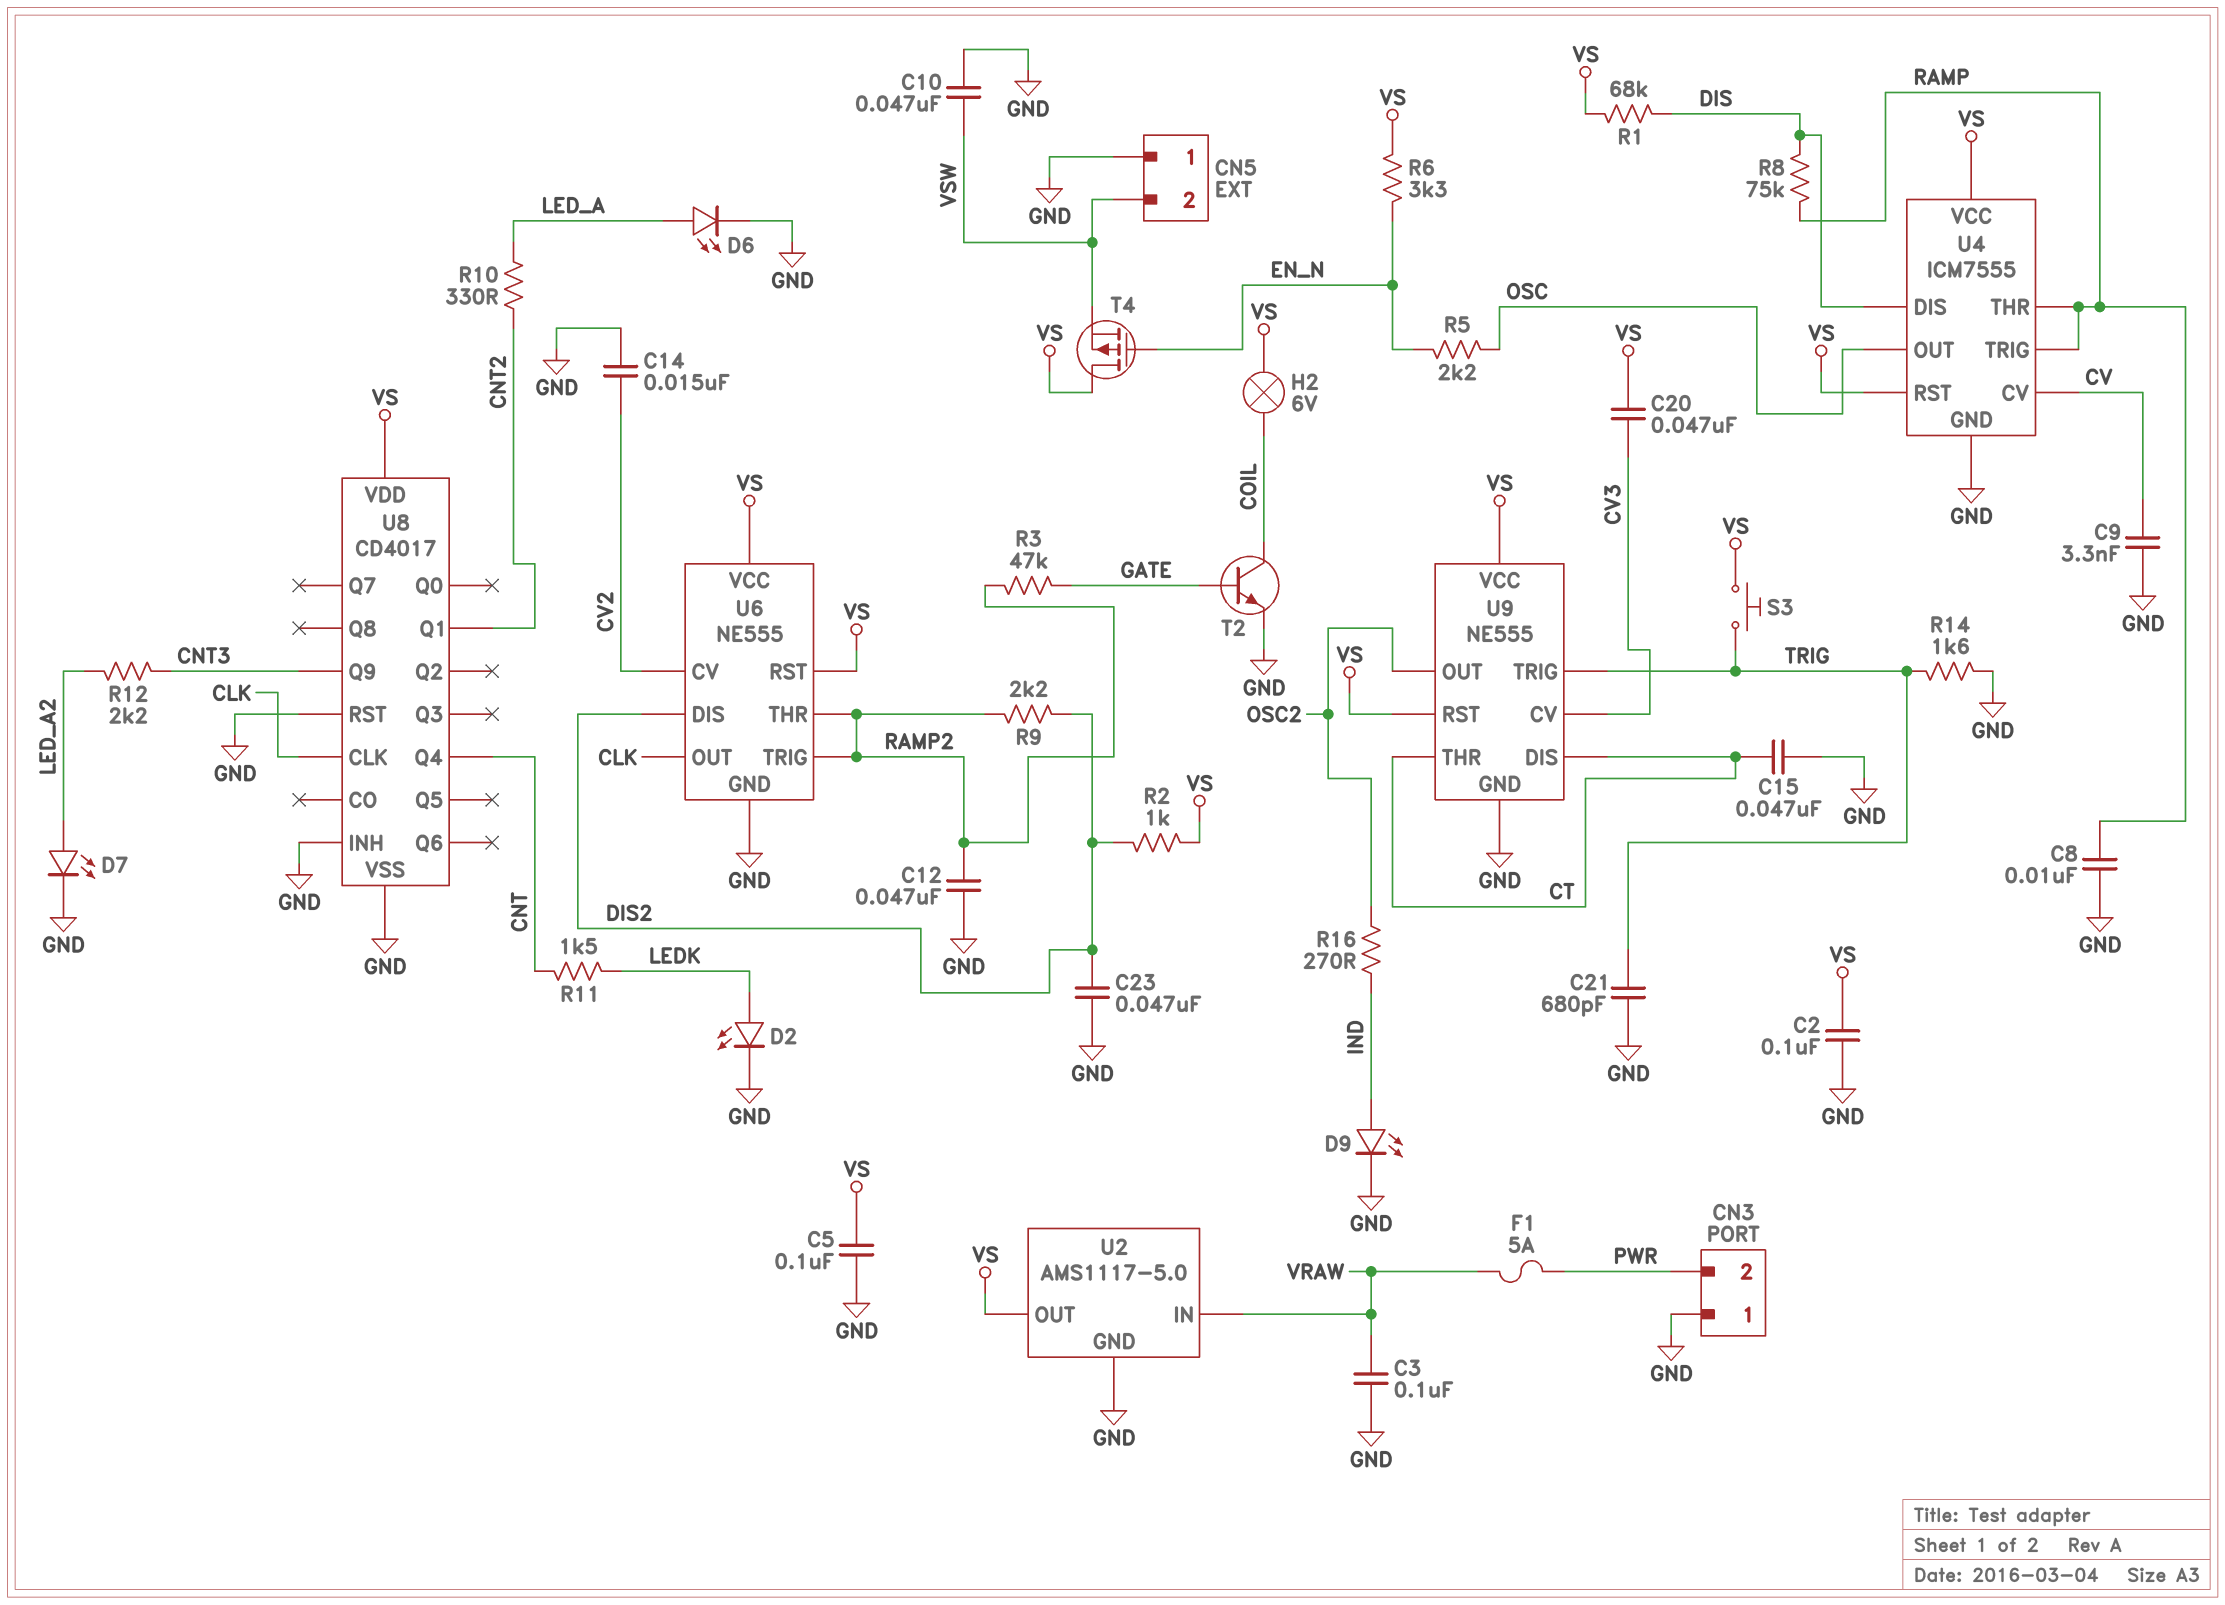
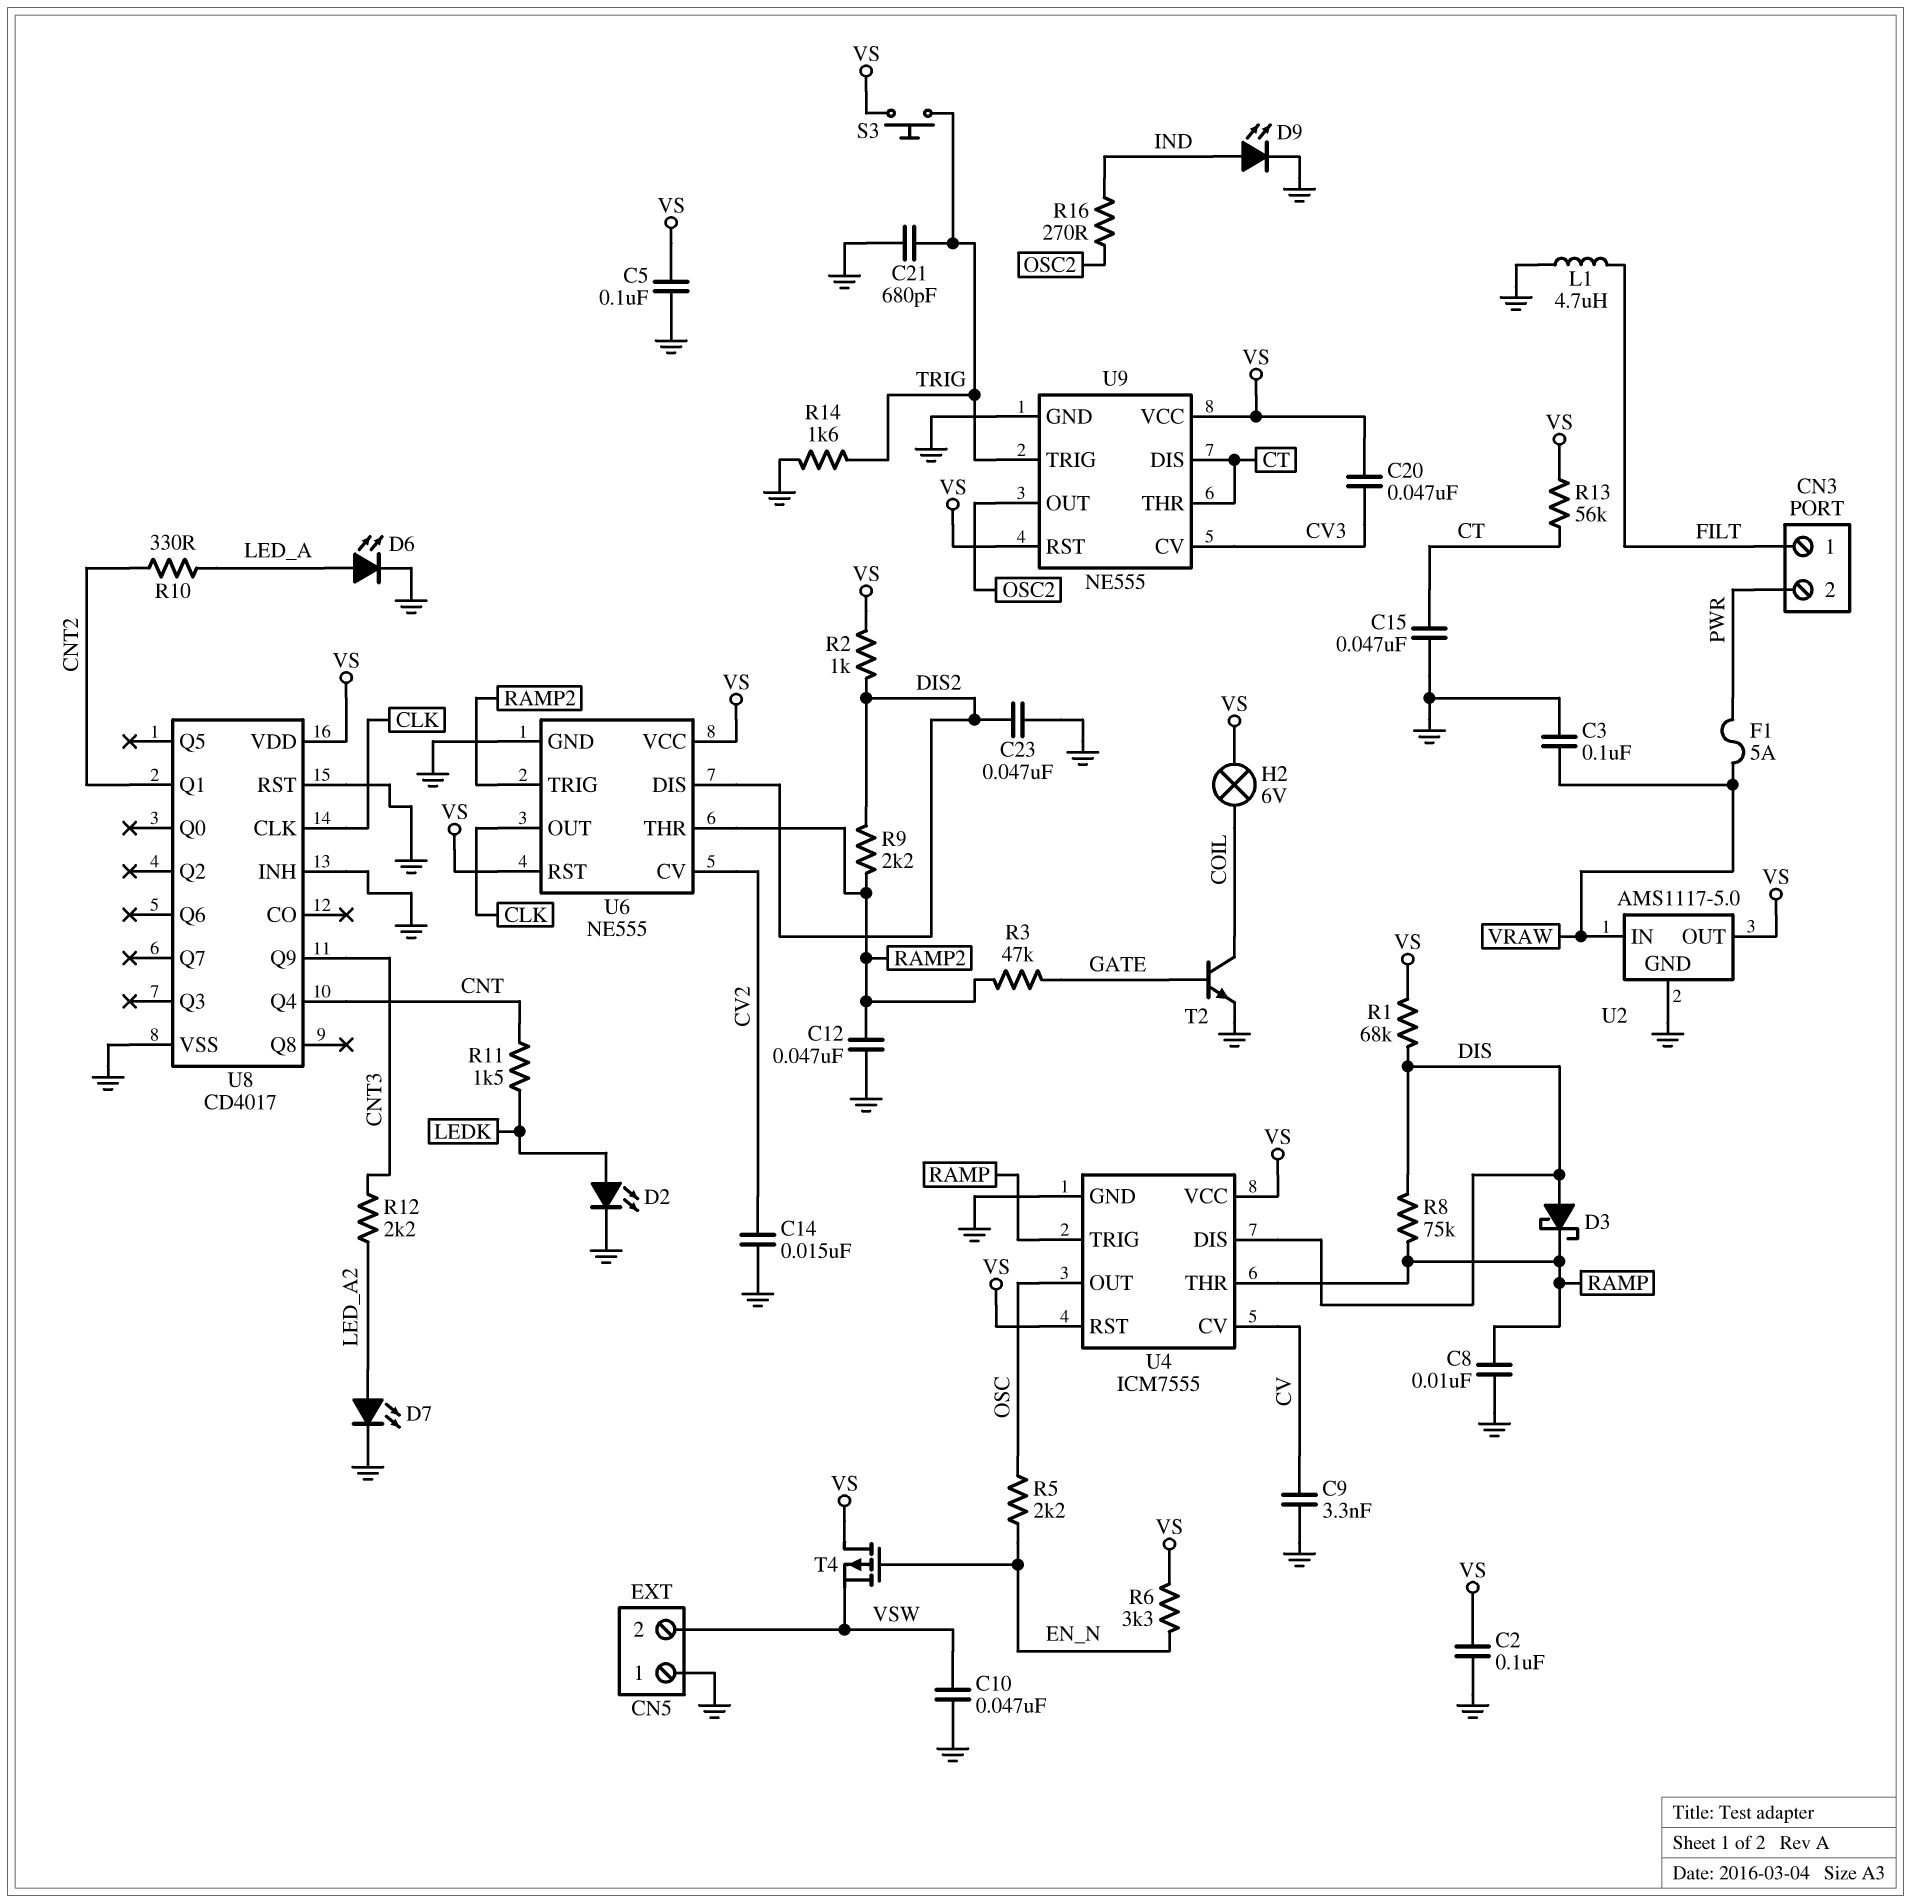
CN3 pin 1: GND -> FILT
D3: none -> schottky (A DIS, K RAMP)
L1: none -> 4.7uH (FILT, GND)
R13: none -> 56k (CT, VS)

